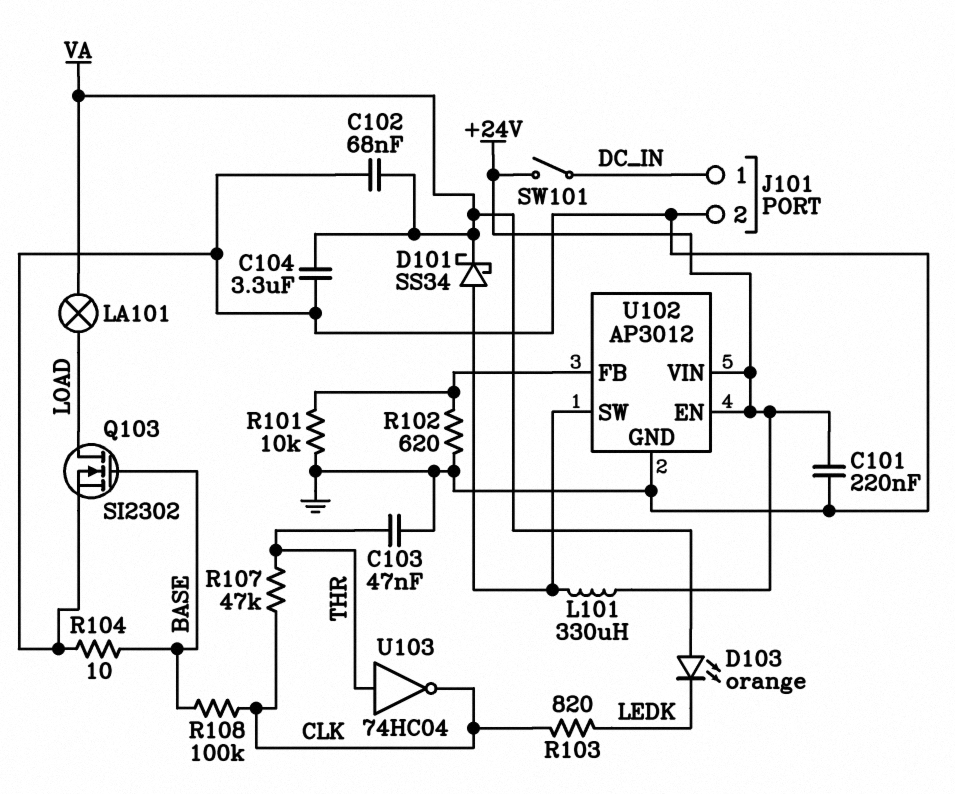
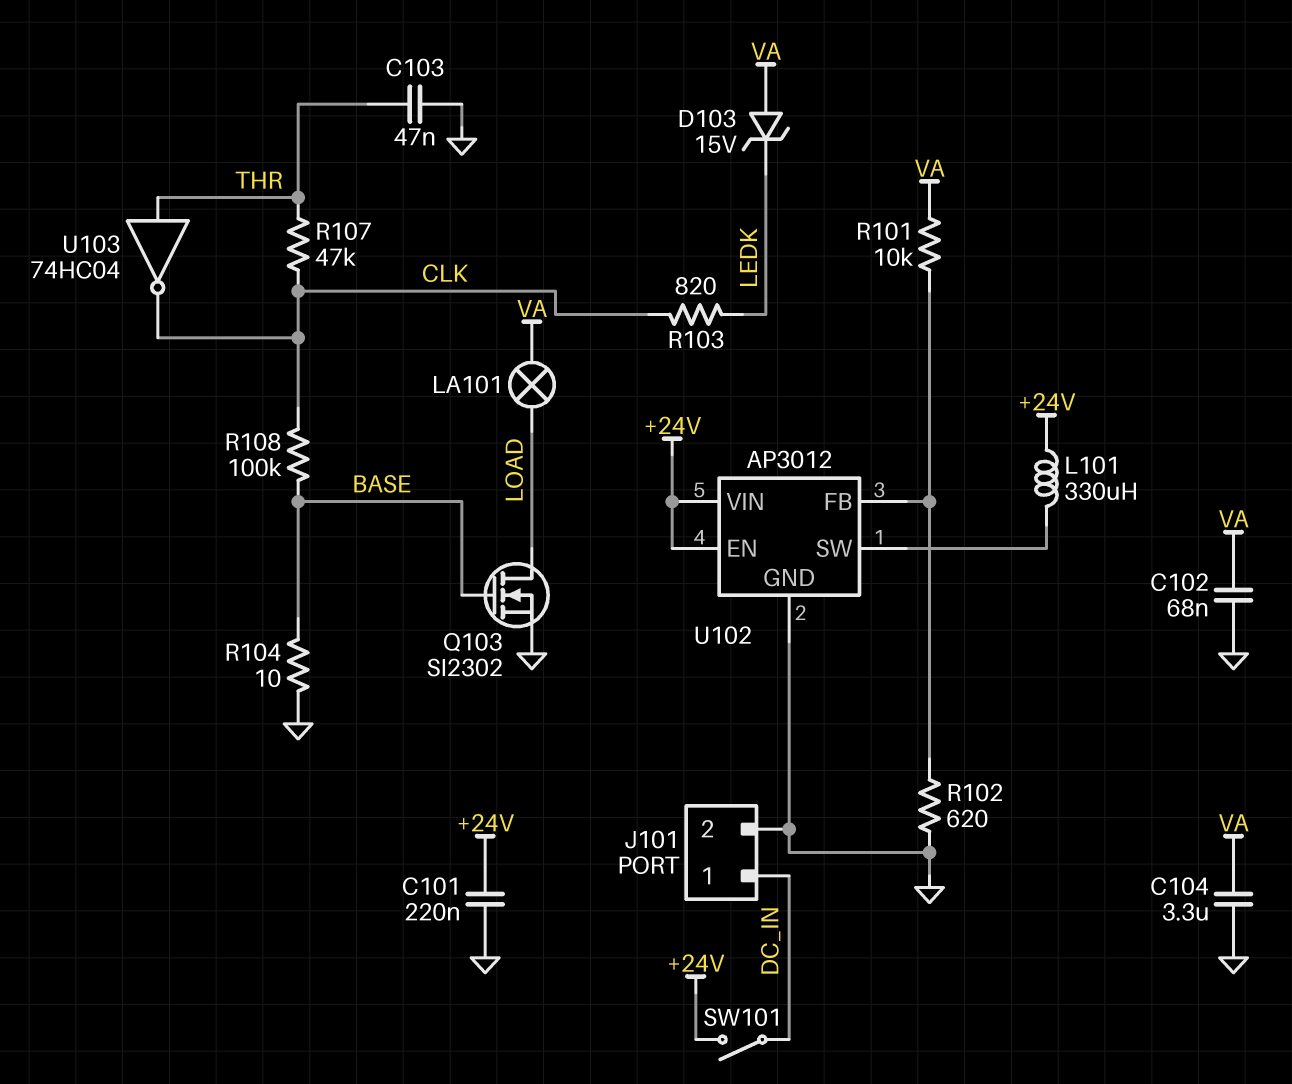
D101: schottky SS34 (A U102/SW, K VA) -> none
D103: LED orange (A VA, K LEDK) -> zener 15V (A VA, K LEDK)
R101: 10k (GND, U102/FB) -> 10k (U102/FB, VA)

